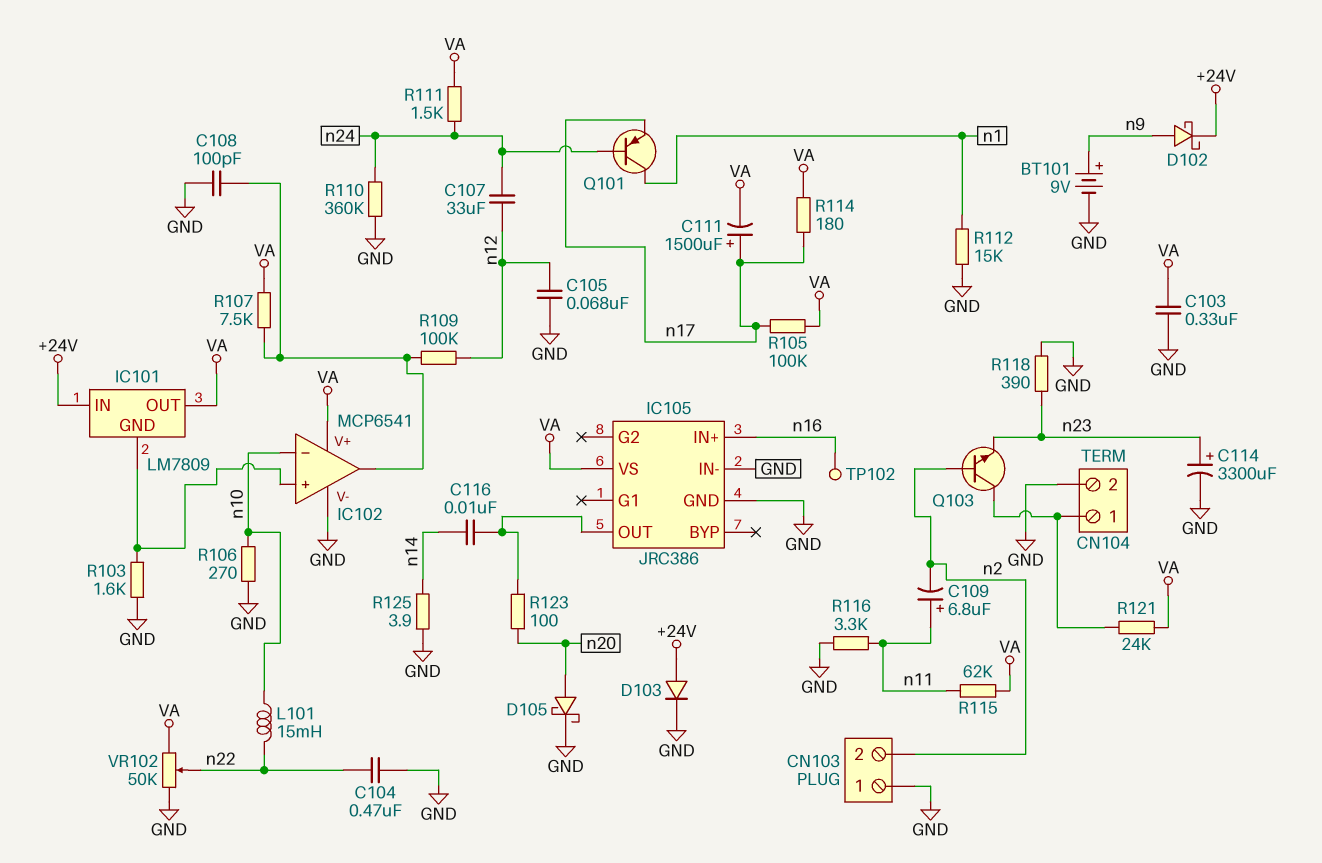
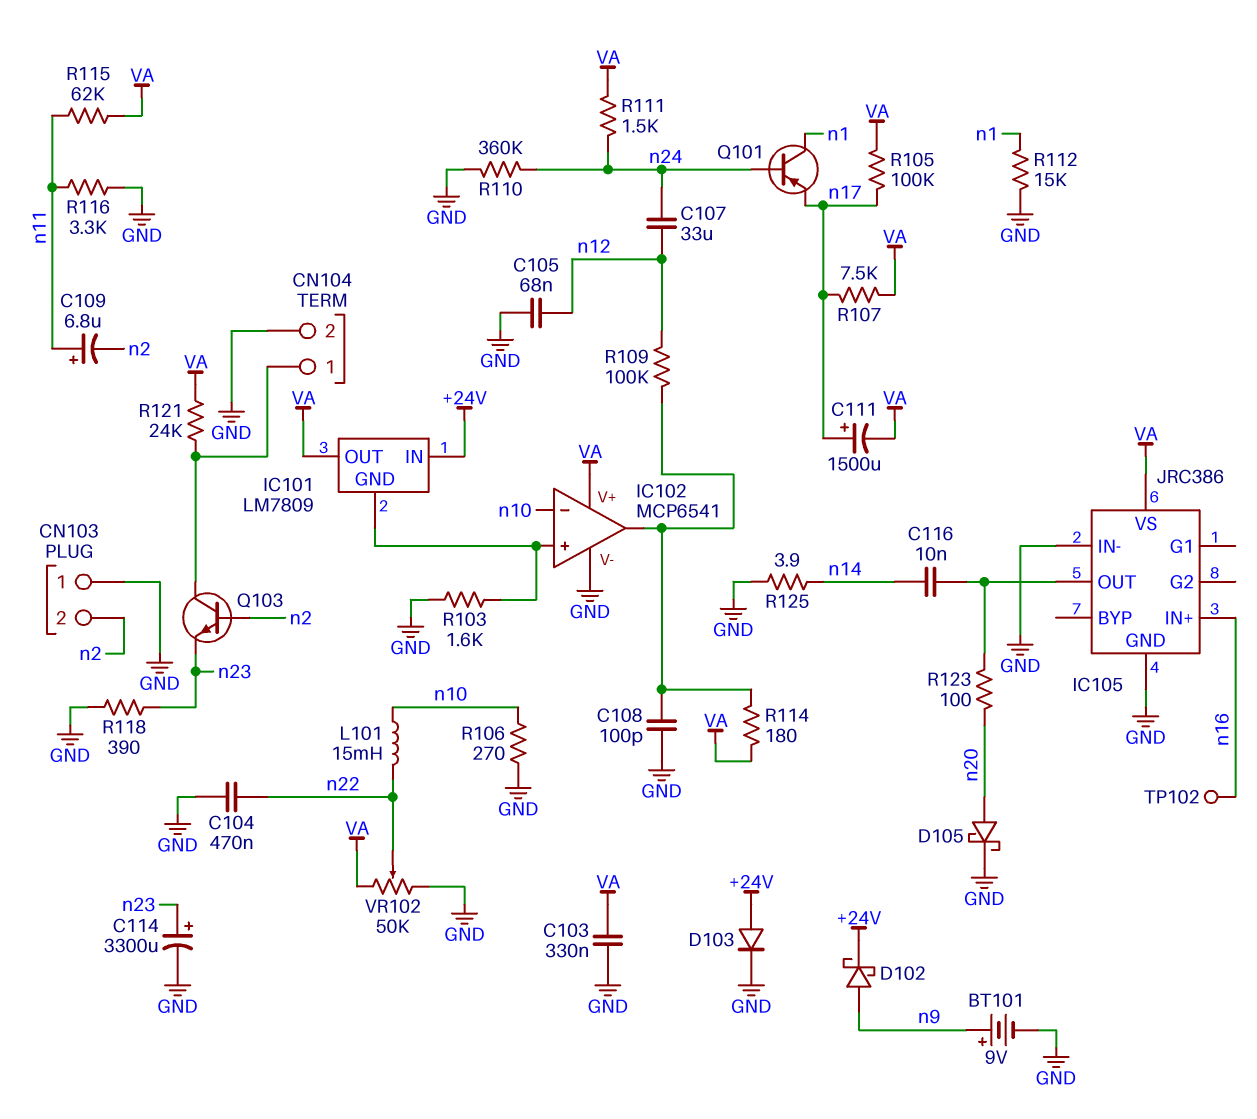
R107: 7.5k (IC102/out, VA) -> 7.5k (VA, n17)
R114: 180 (VA, n17) -> 180 (IC102/out, VA)

